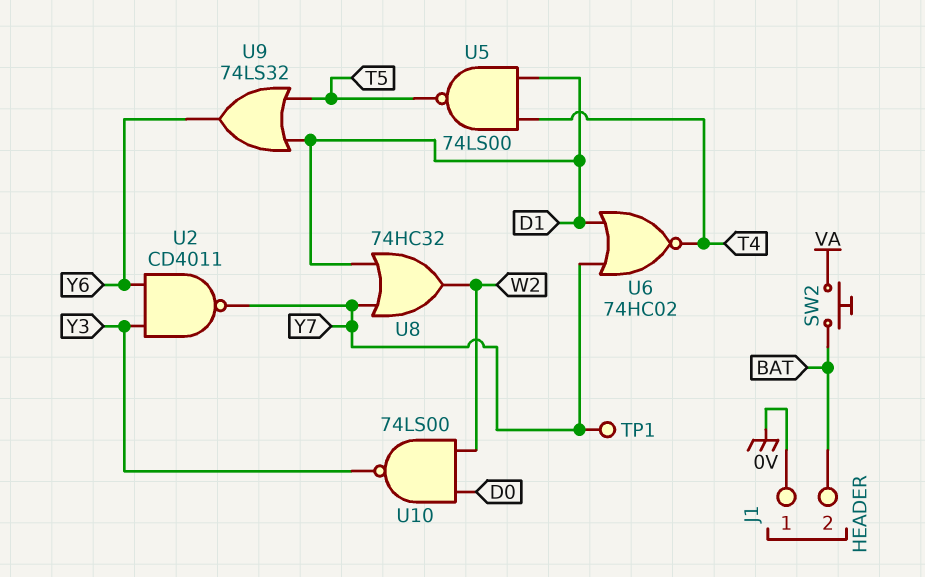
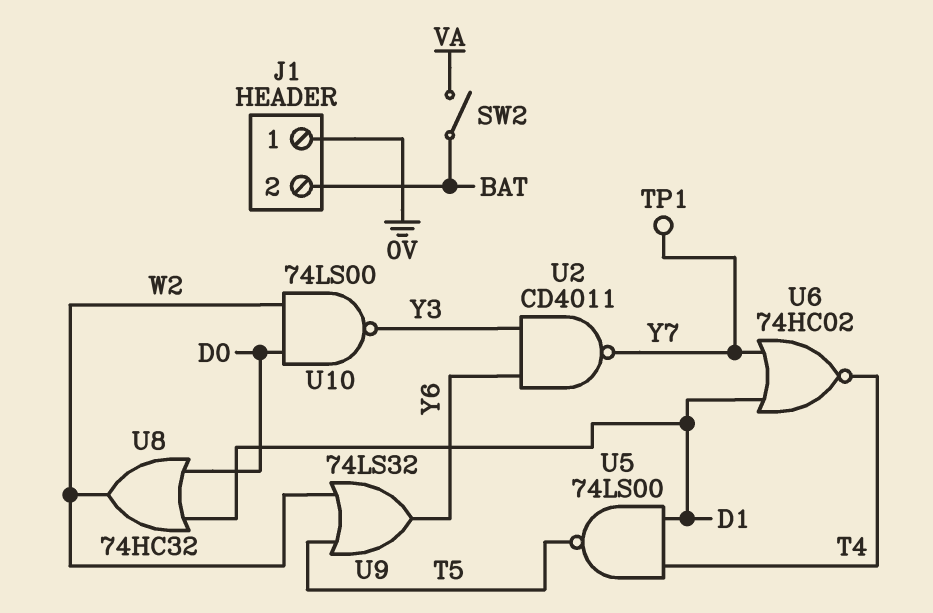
SW2: button (BAT, VA) -> switch (BAT, VA)
U8: OR 74HC32 (in D1, in Y7, out W2) -> OR 74HC32 (in D0, in D1, out W2)
U9: OR 74LS32 (in D1, in T5, out Y6) -> OR 74LS32 (in T5, in W2, out Y6)

